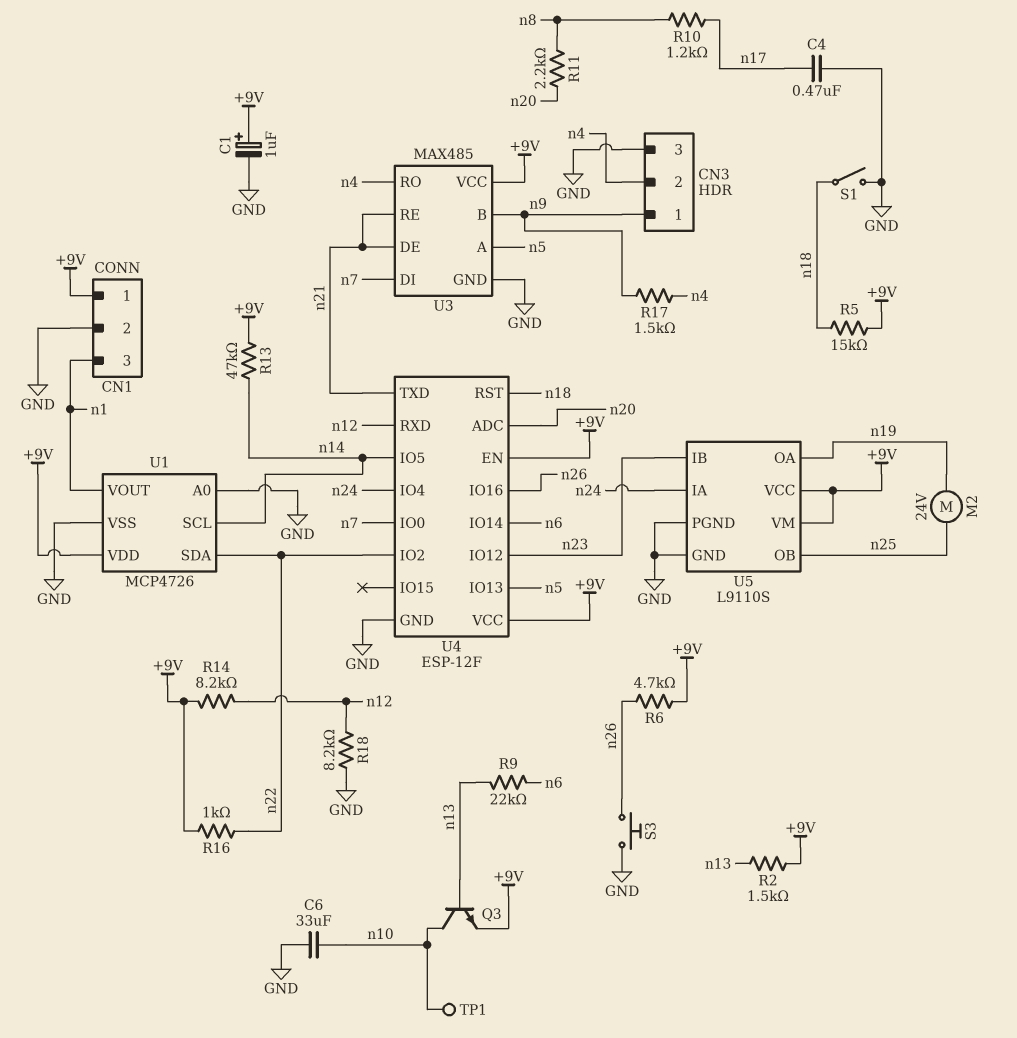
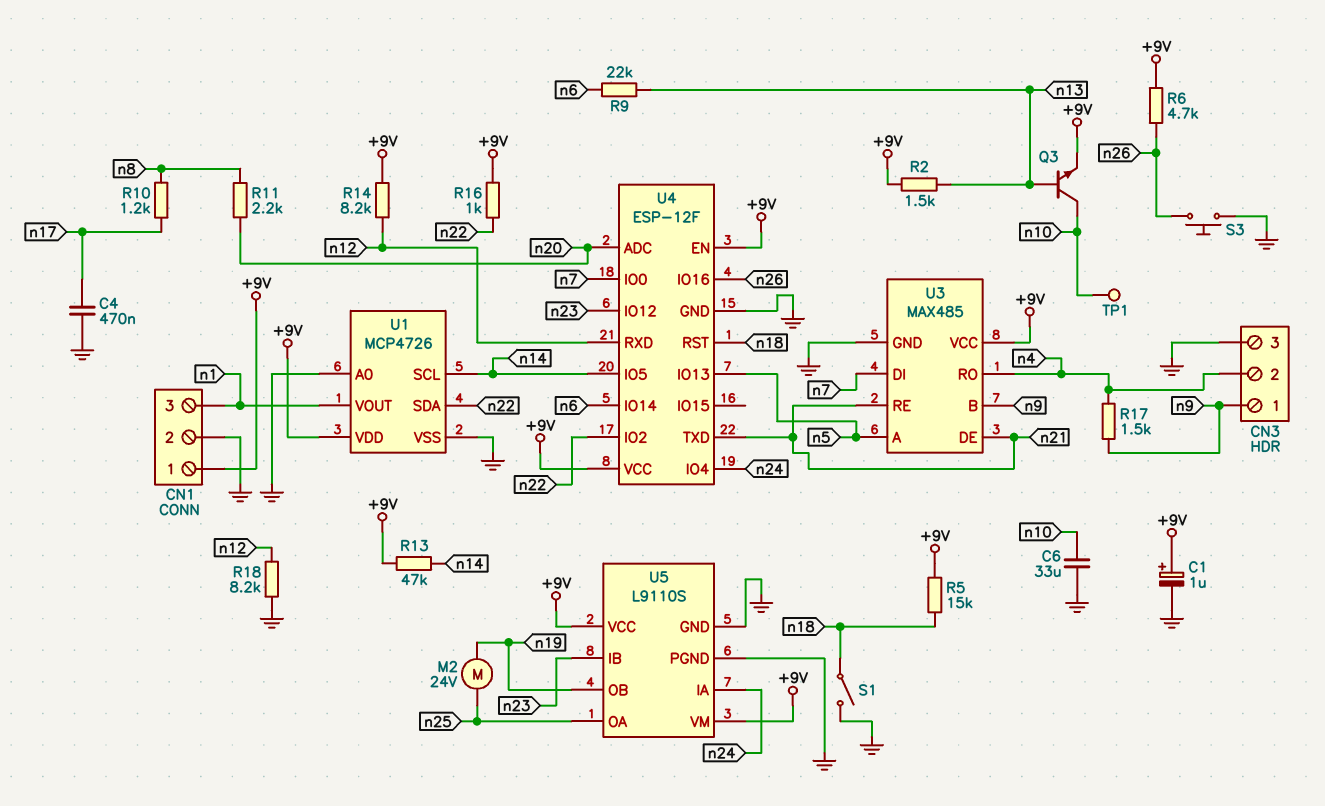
U5 pin OA: n19 -> n25
U5 pin OB: n25 -> n19

